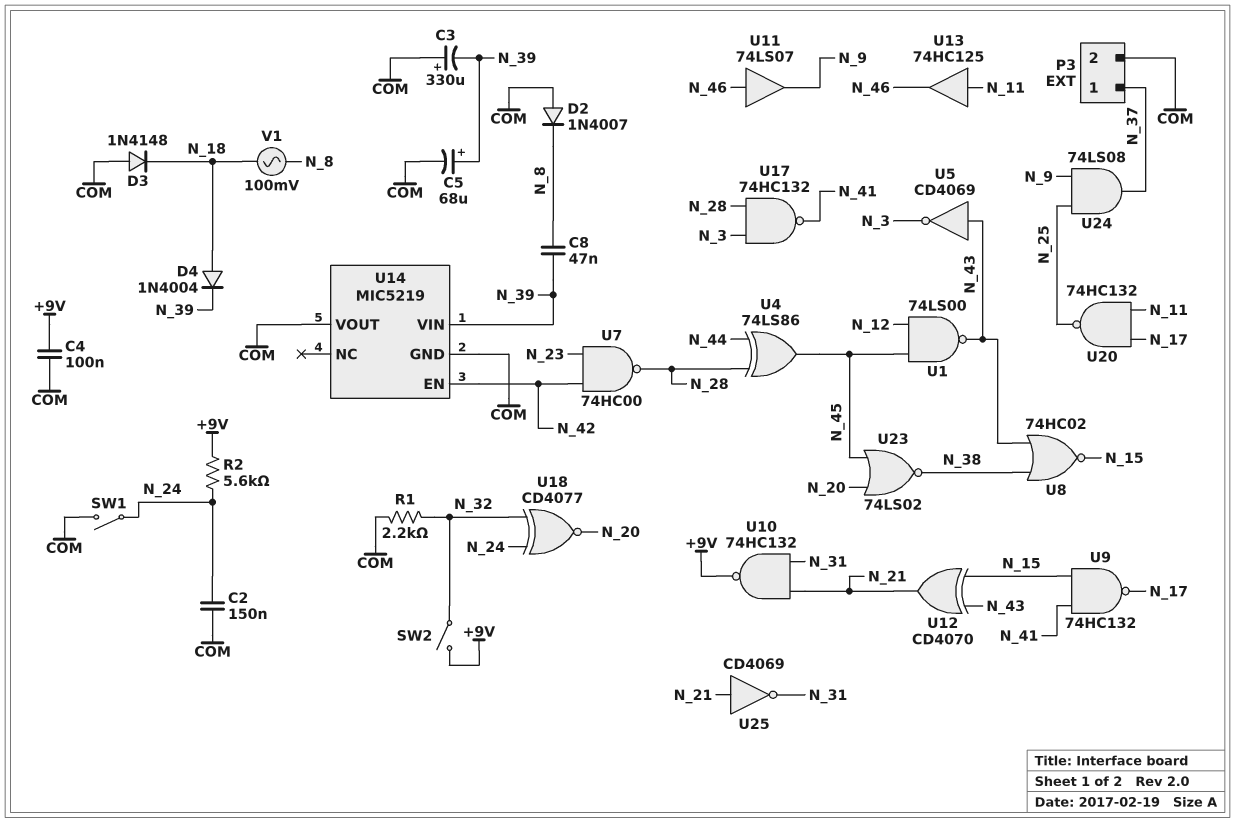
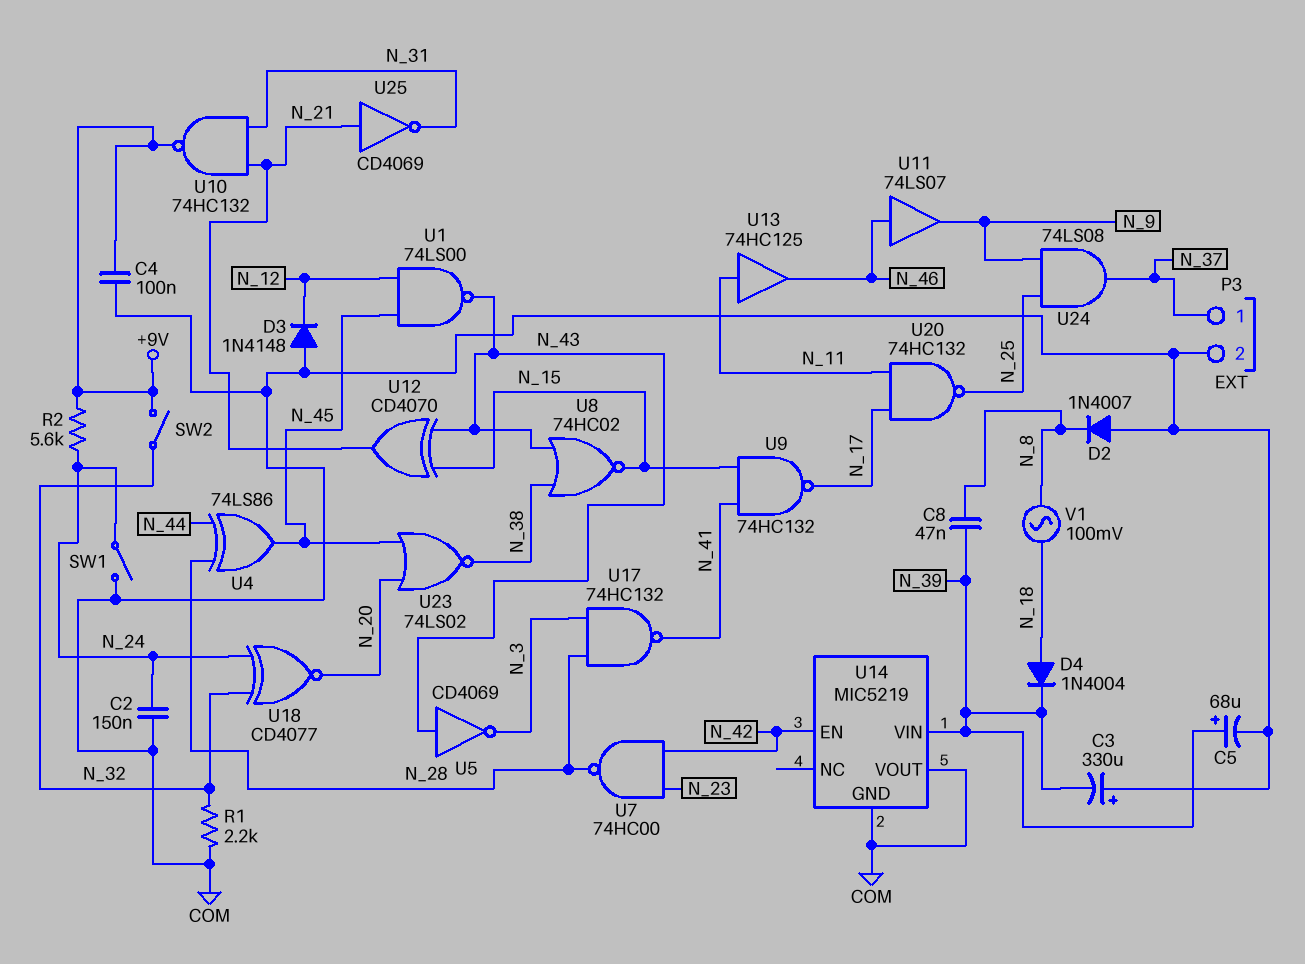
D3: diode 1N4148 (A COM, K N_18) -> diode 1N4148 (A COM, K N_12)

